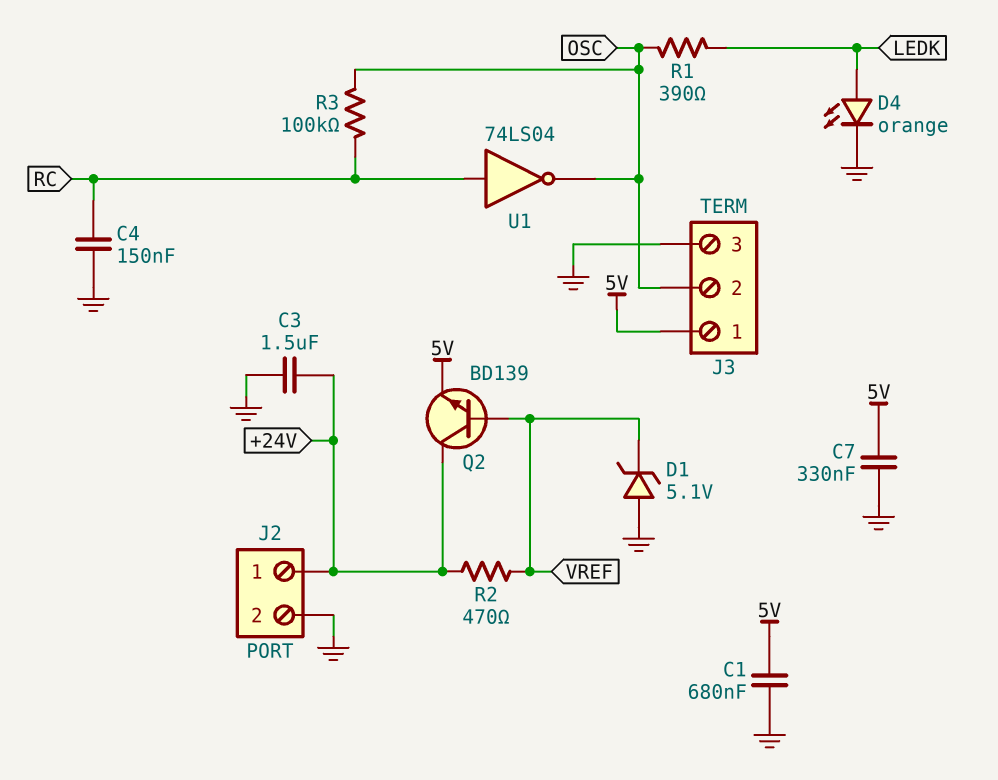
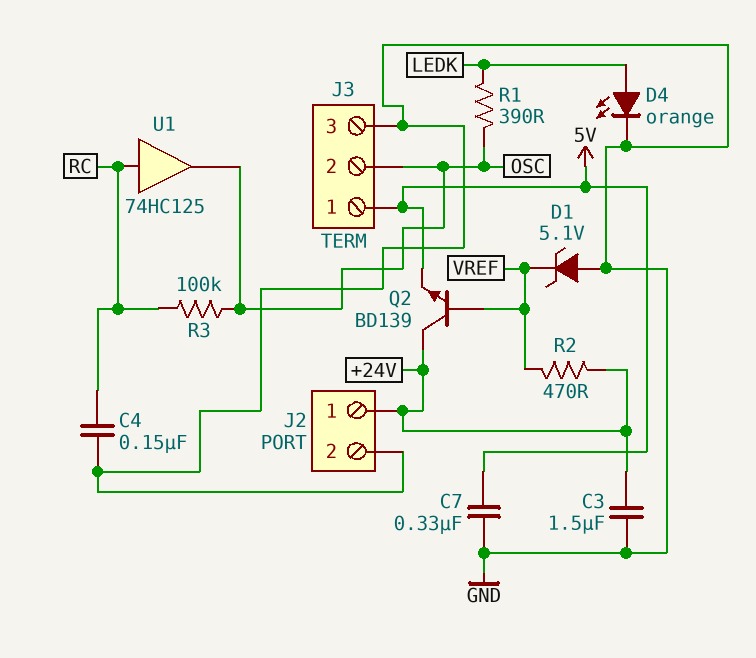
C1: 680nF (5V, GND) -> none
U1: NOT 74LS04 (in RC, out OSC) -> buffer 74HC125 (in RC, out OSC)

